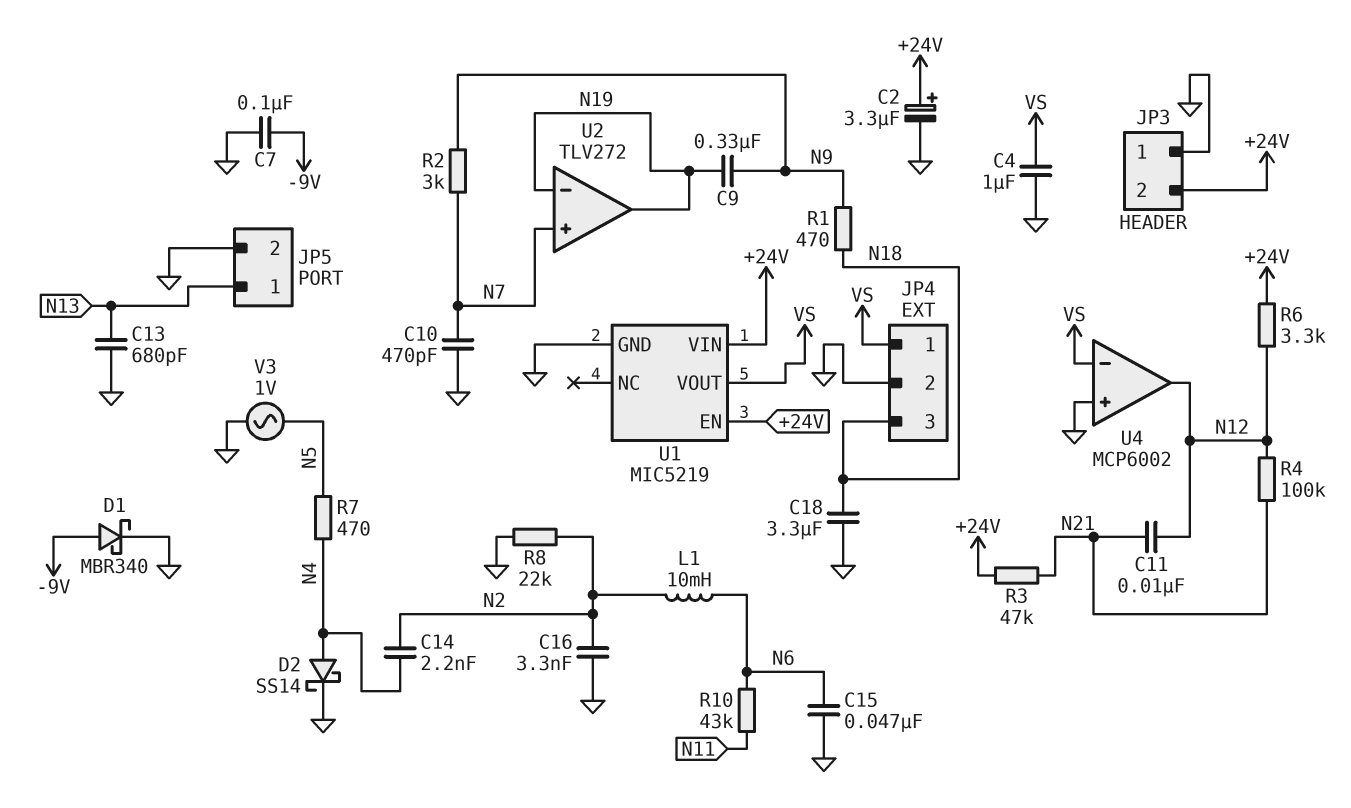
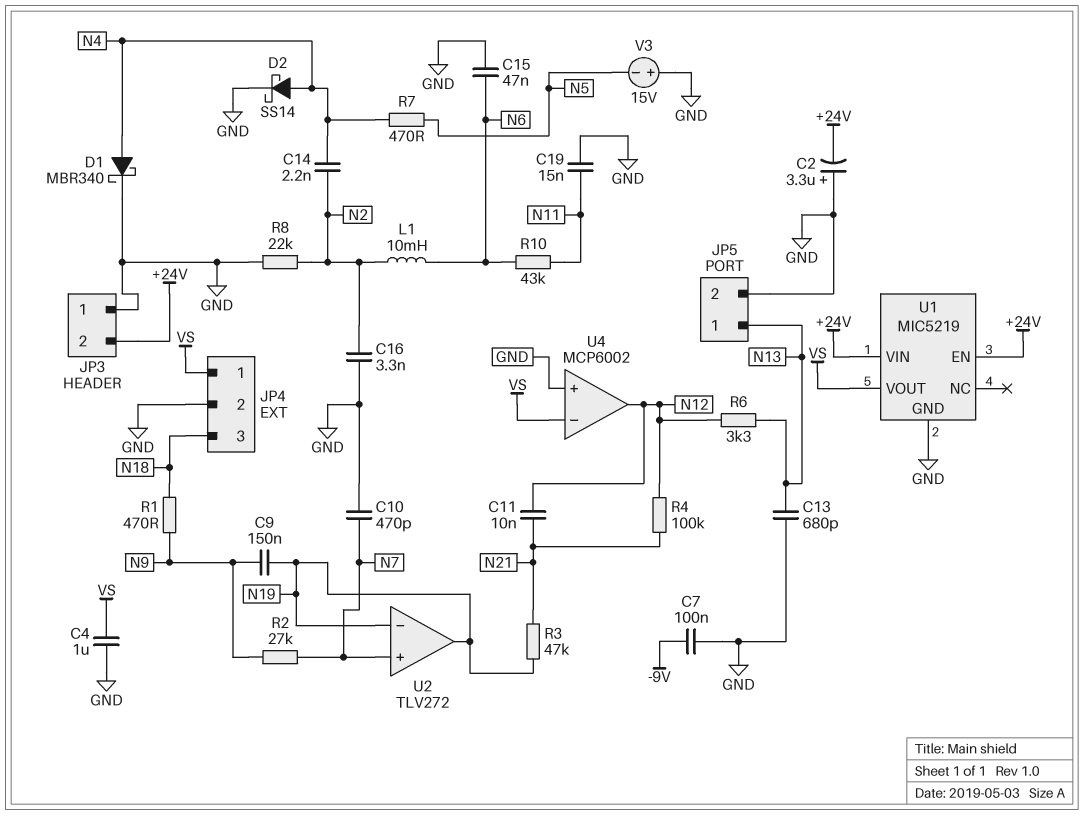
C2: 3.3uF (plus +24V, minus GND) -> 3.3uF (plus GND, minus +24V)
C9: 330nF (N9, N19) -> 150nF (N9, N19)
C18: 3.3uF (GND, N18) -> none
C19: none -> 15nF (GND, N11)
D1: schottky MBR340 (A -9V, K GND) -> schottky MBR340 (A N4, K GND)
R2: 3k (N7, N9) -> 27k (N7, N9)
R3: 47k (+24V, N21) -> 47k (N19, N21)
R6: 3.3k (+24V, N12) -> 3.3k (N12, N13)
V3: AC 1V (GND, N5) -> 15V (plus GND, minus N5)

